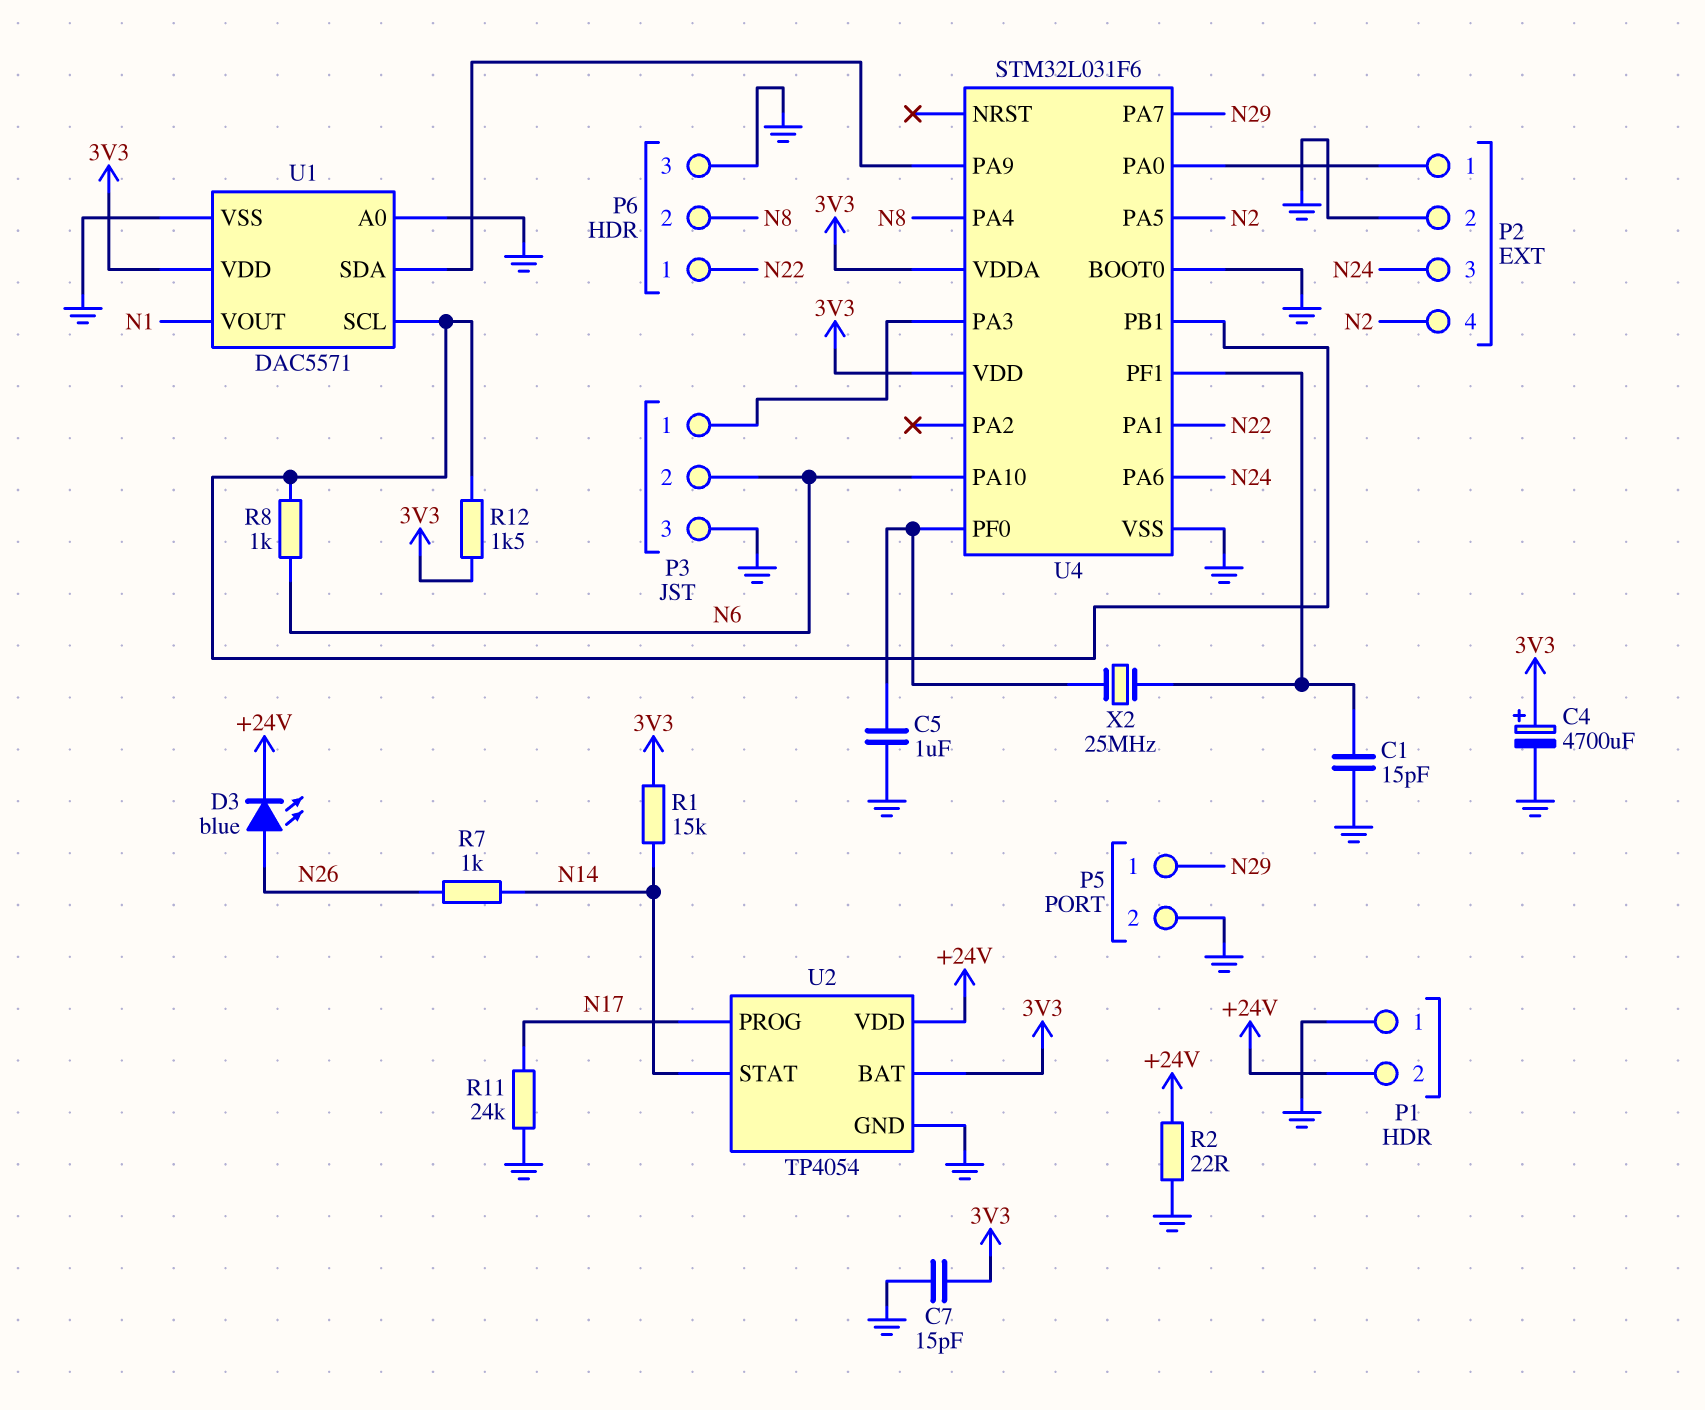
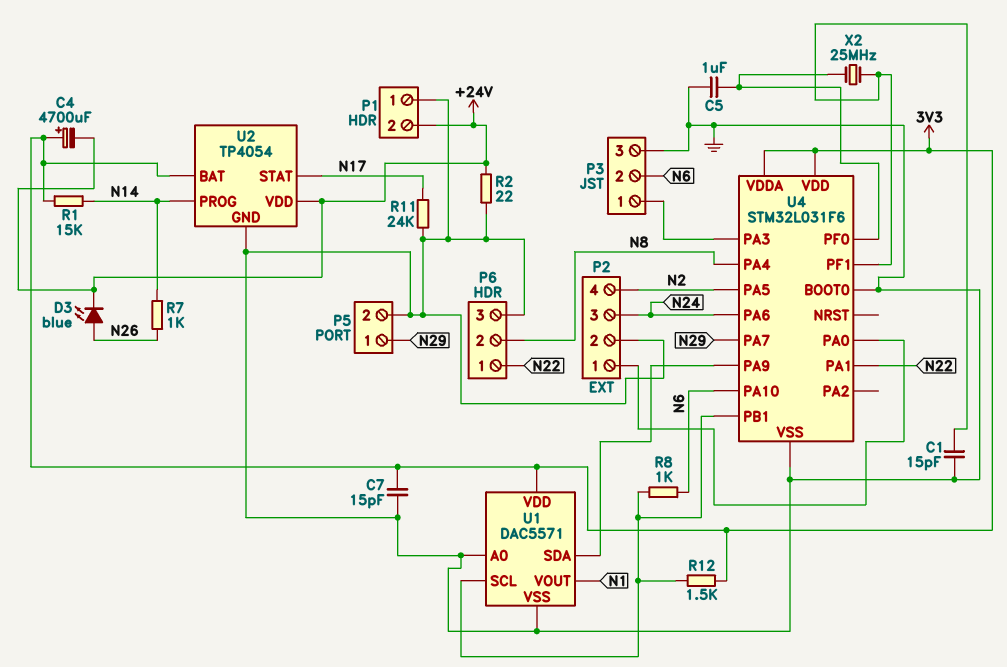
C4: 4700uF (plus 3V3, minus GND) -> 4700uF (plus 3V3, minus +24V)
U2 pin PROG: N17 -> N14
U2 pin STAT: N14 -> N17

